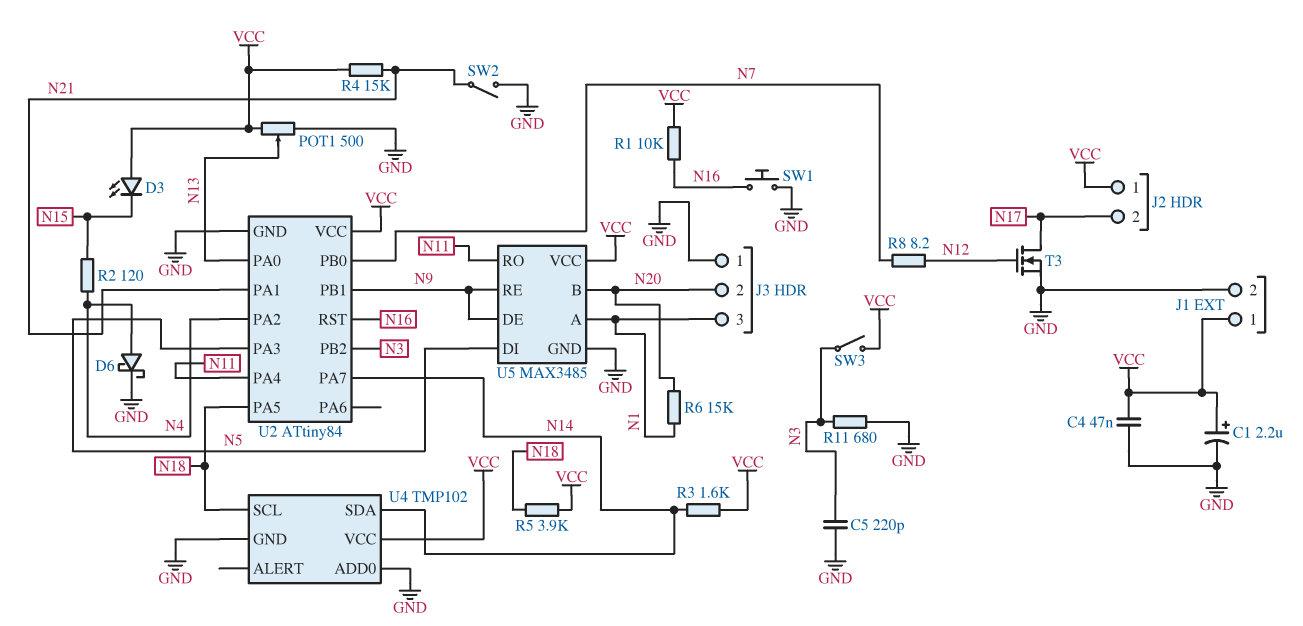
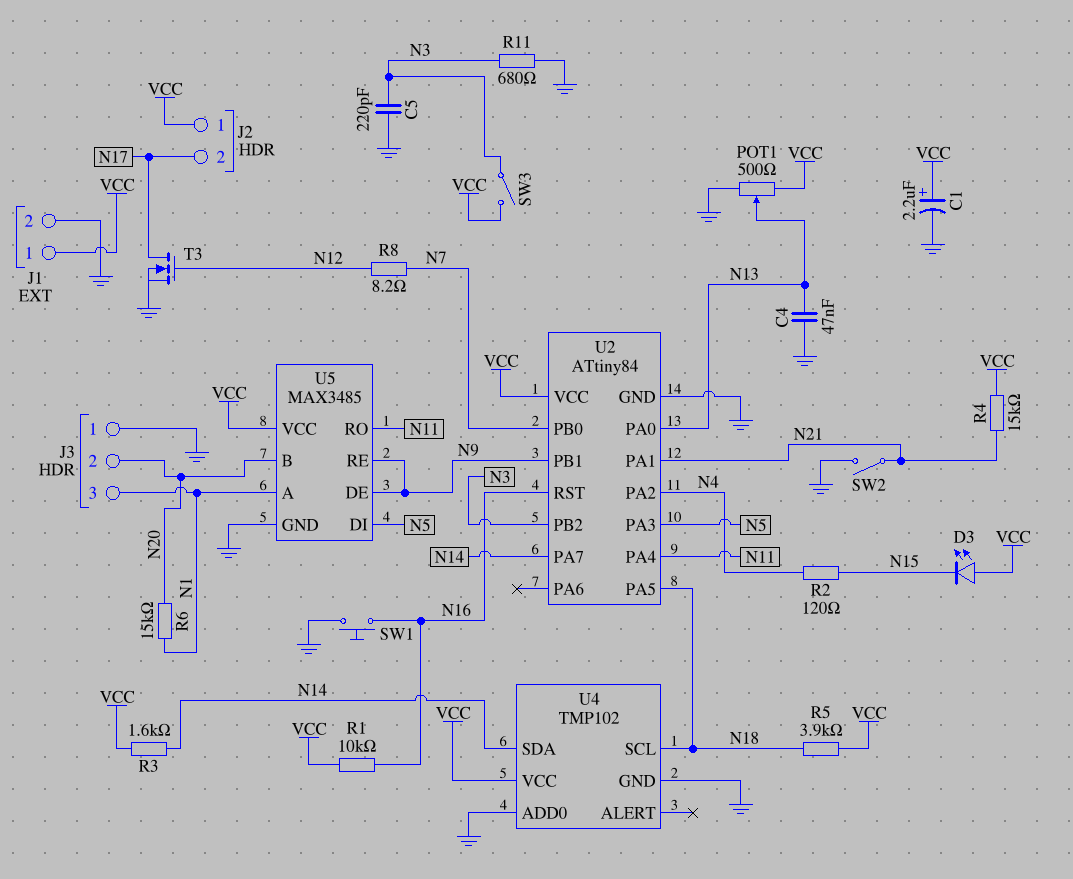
C4: 47nF (GND, VCC) -> 47nF (GND, N13)
D6: schottky (A N4, K GND) -> none

